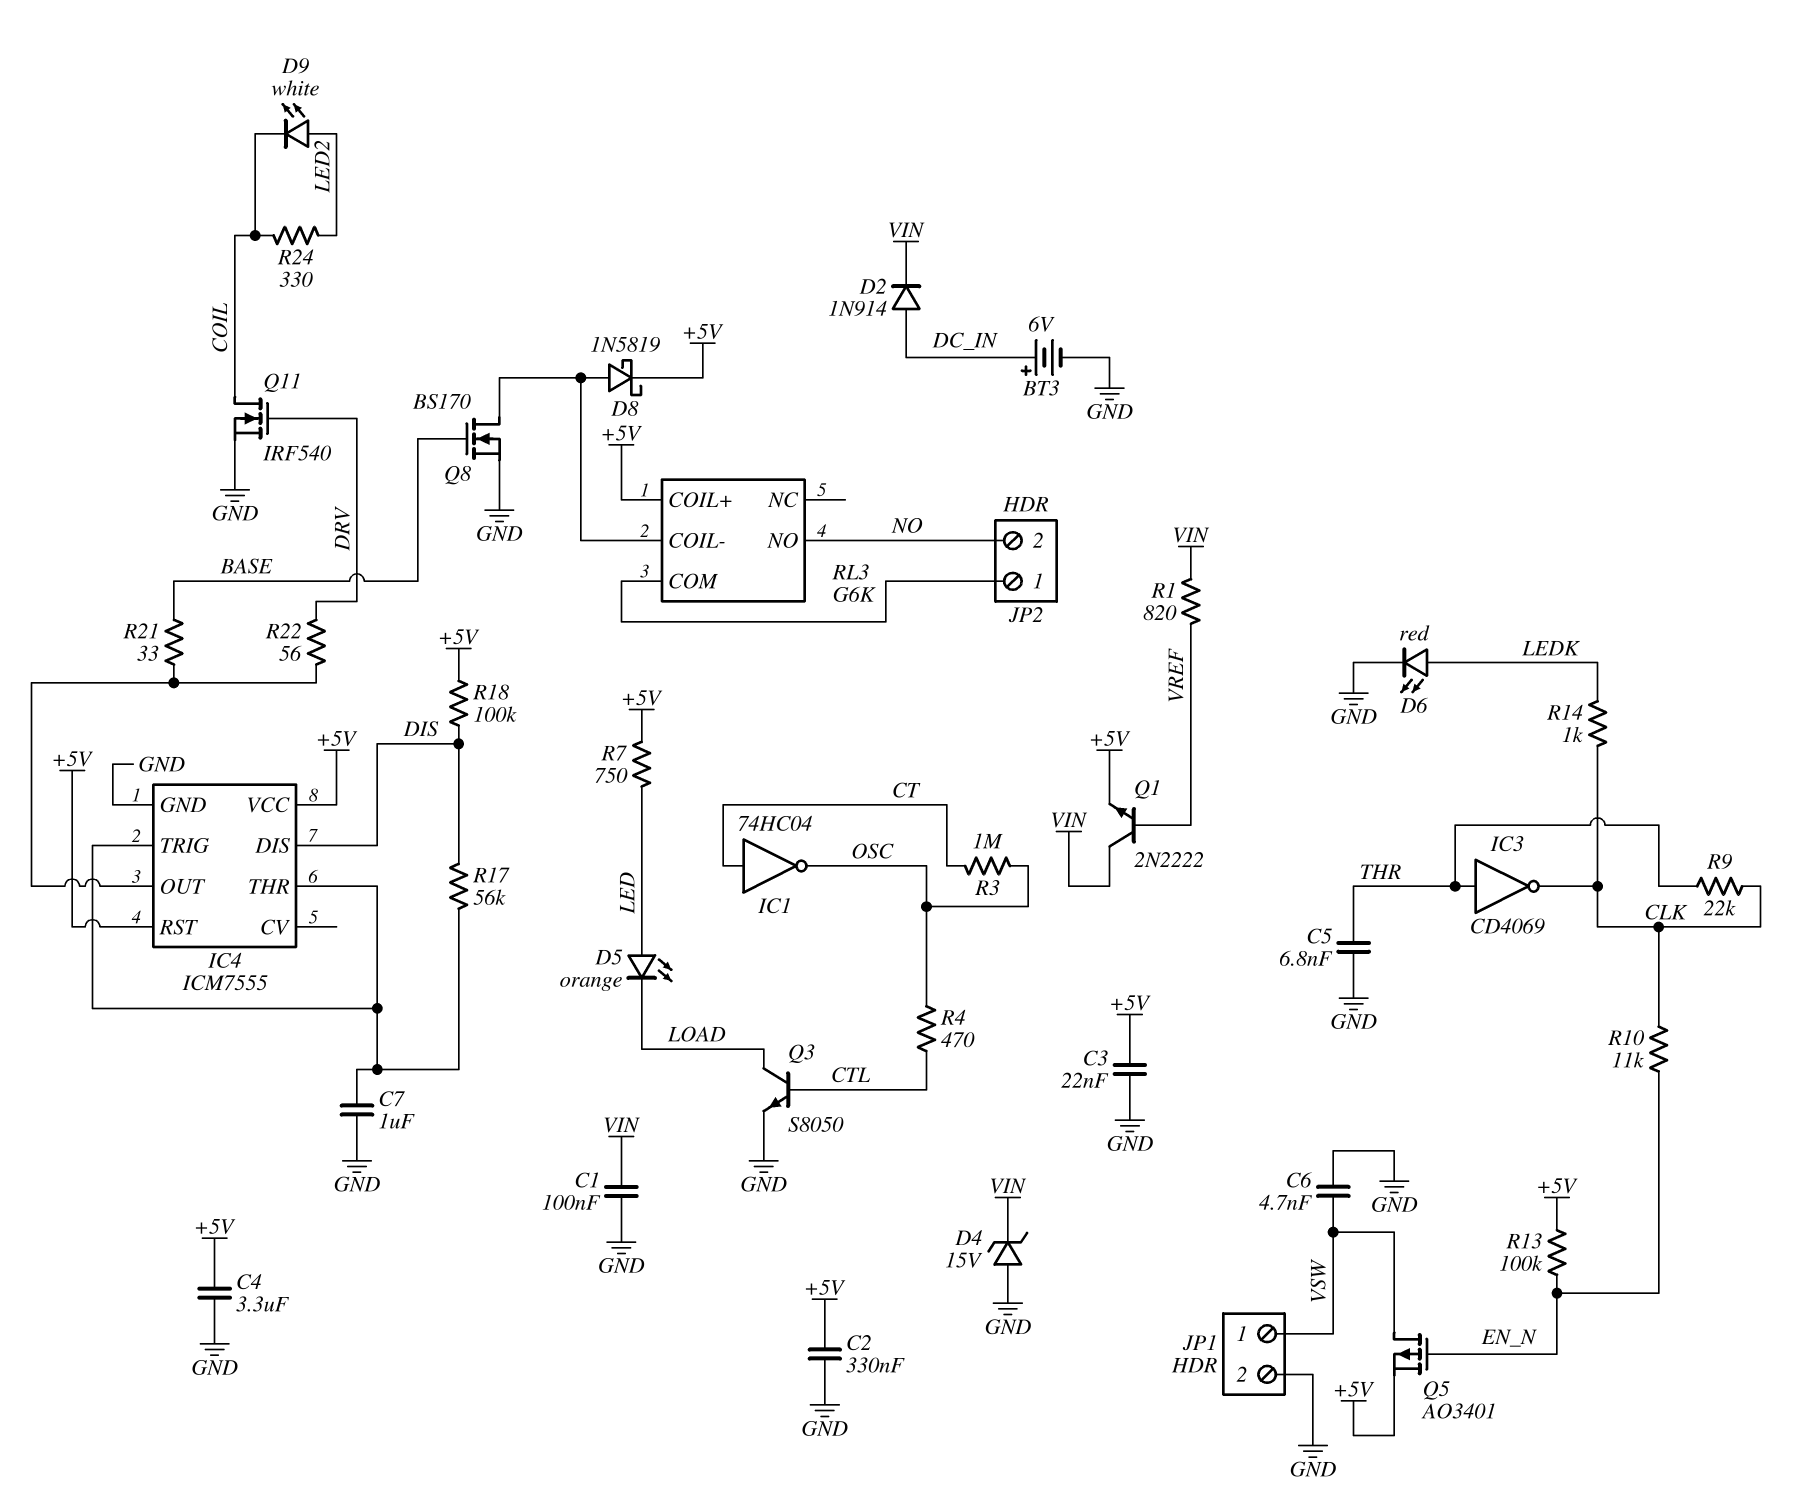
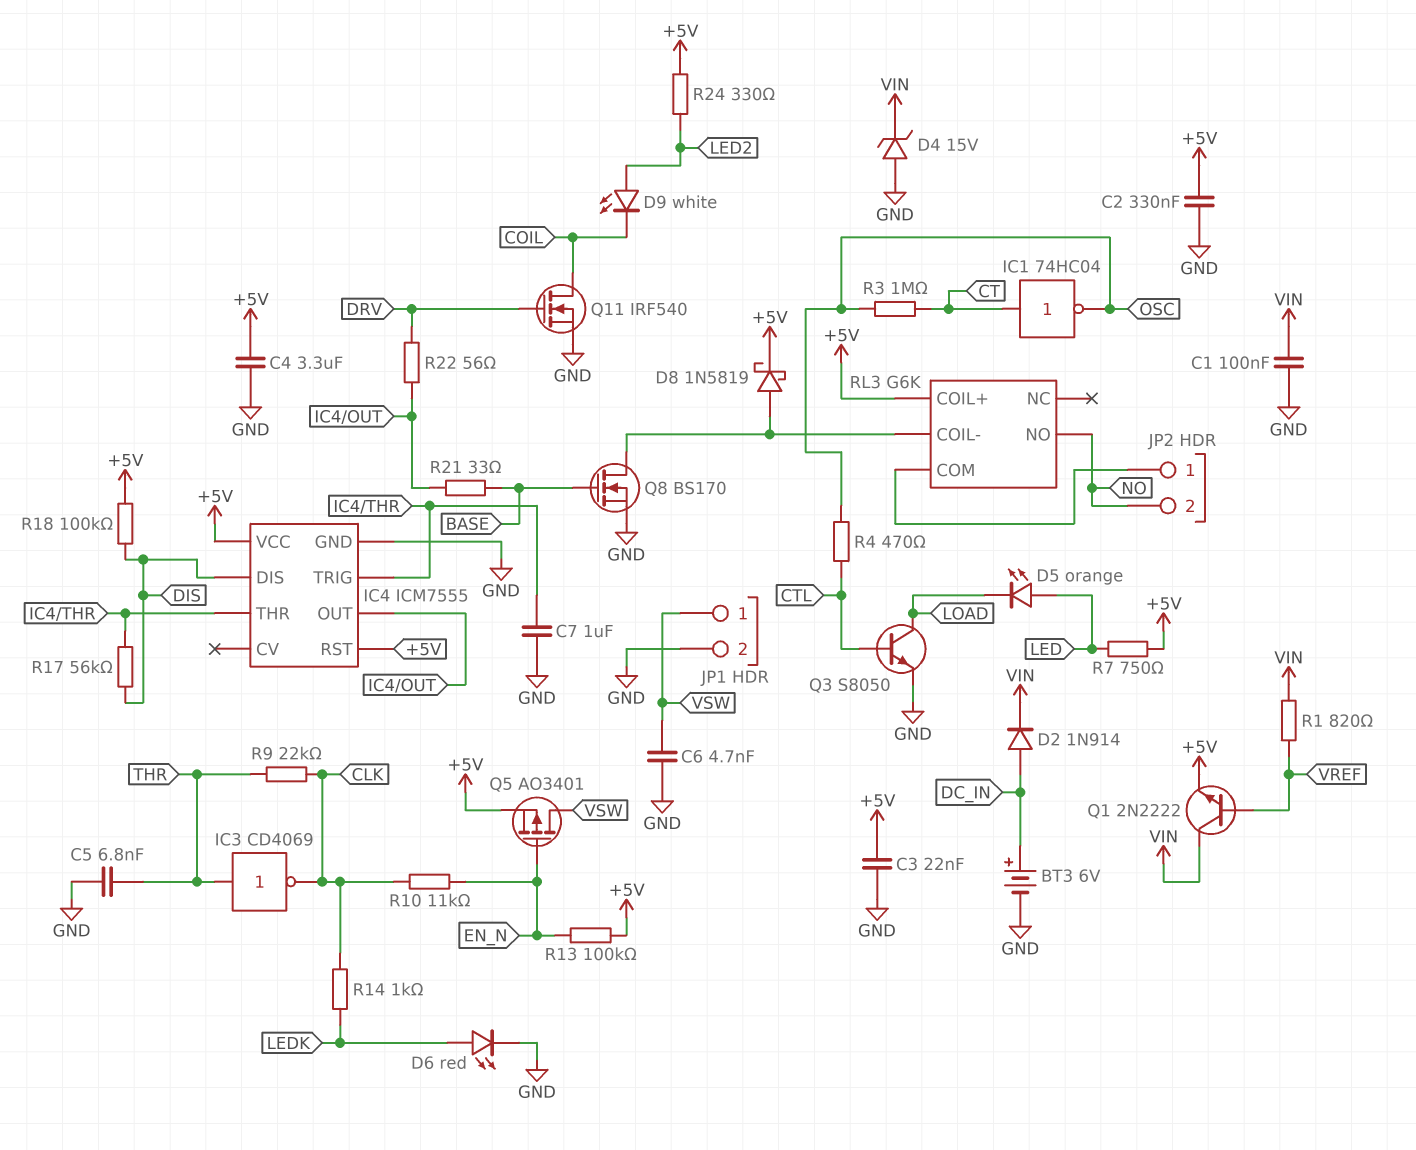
R24: 330 (COIL, LED2) -> 330 (+5V, LED2)

